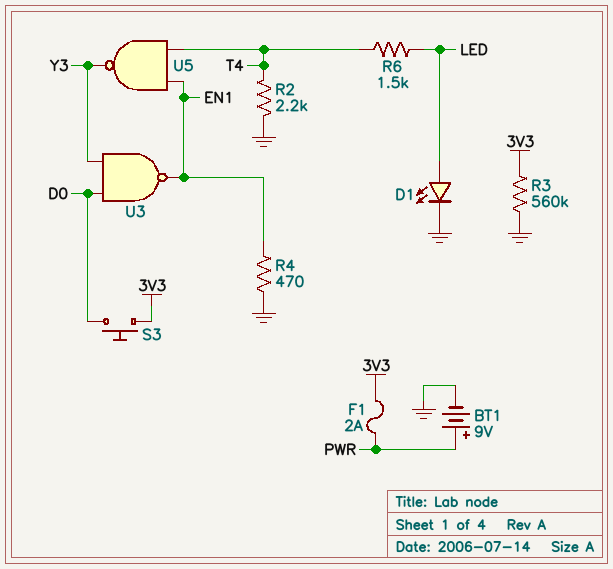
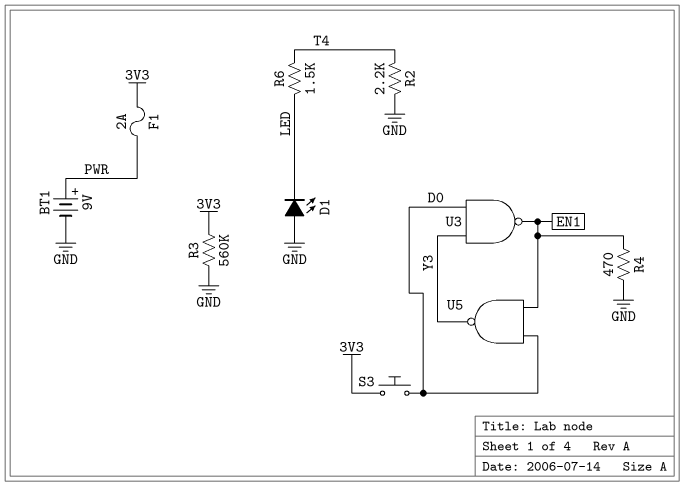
D1: LED (A LED, K GND) -> LED (A GND, K LED)
U5: NAND (in EN1, in T4, out Y3) -> NAND (in D0, in EN1, out Y3)

